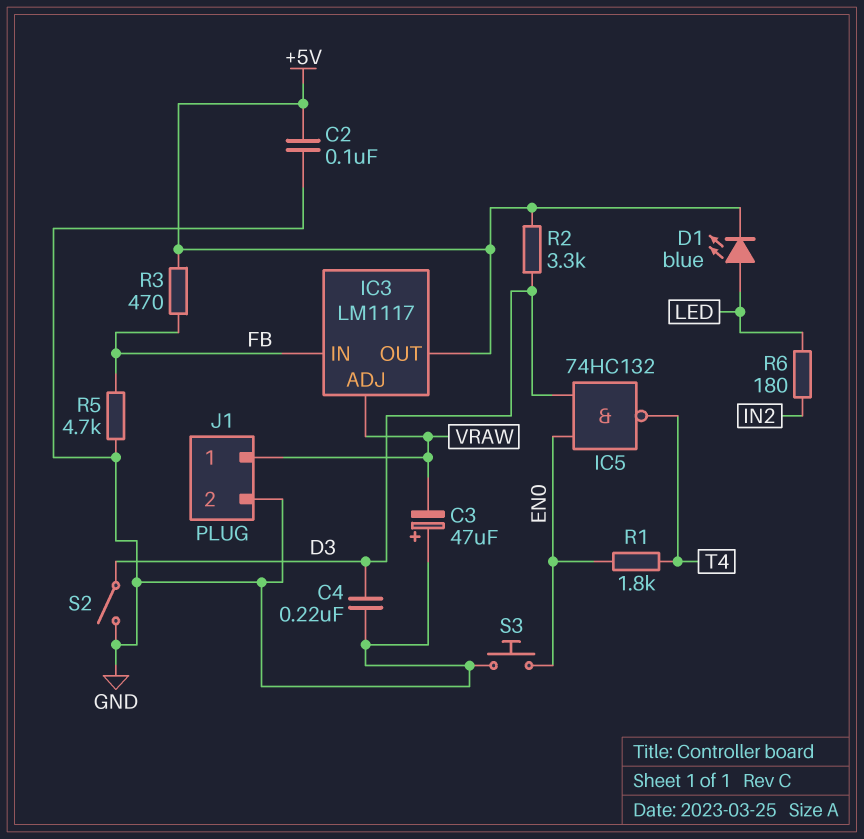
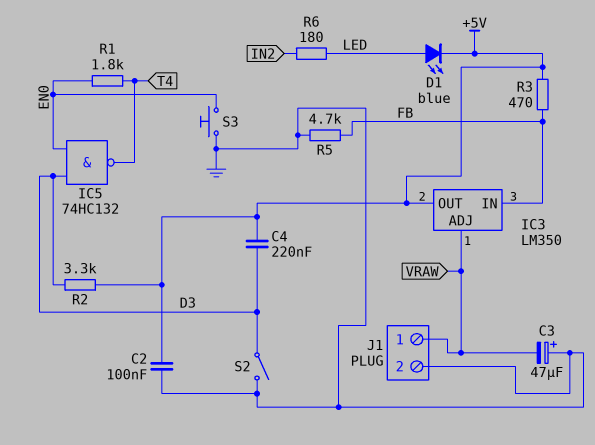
C4: 220nF (D3, GND) -> 220nF (+5V, D3)
IC3: LM1117 -> LM350

